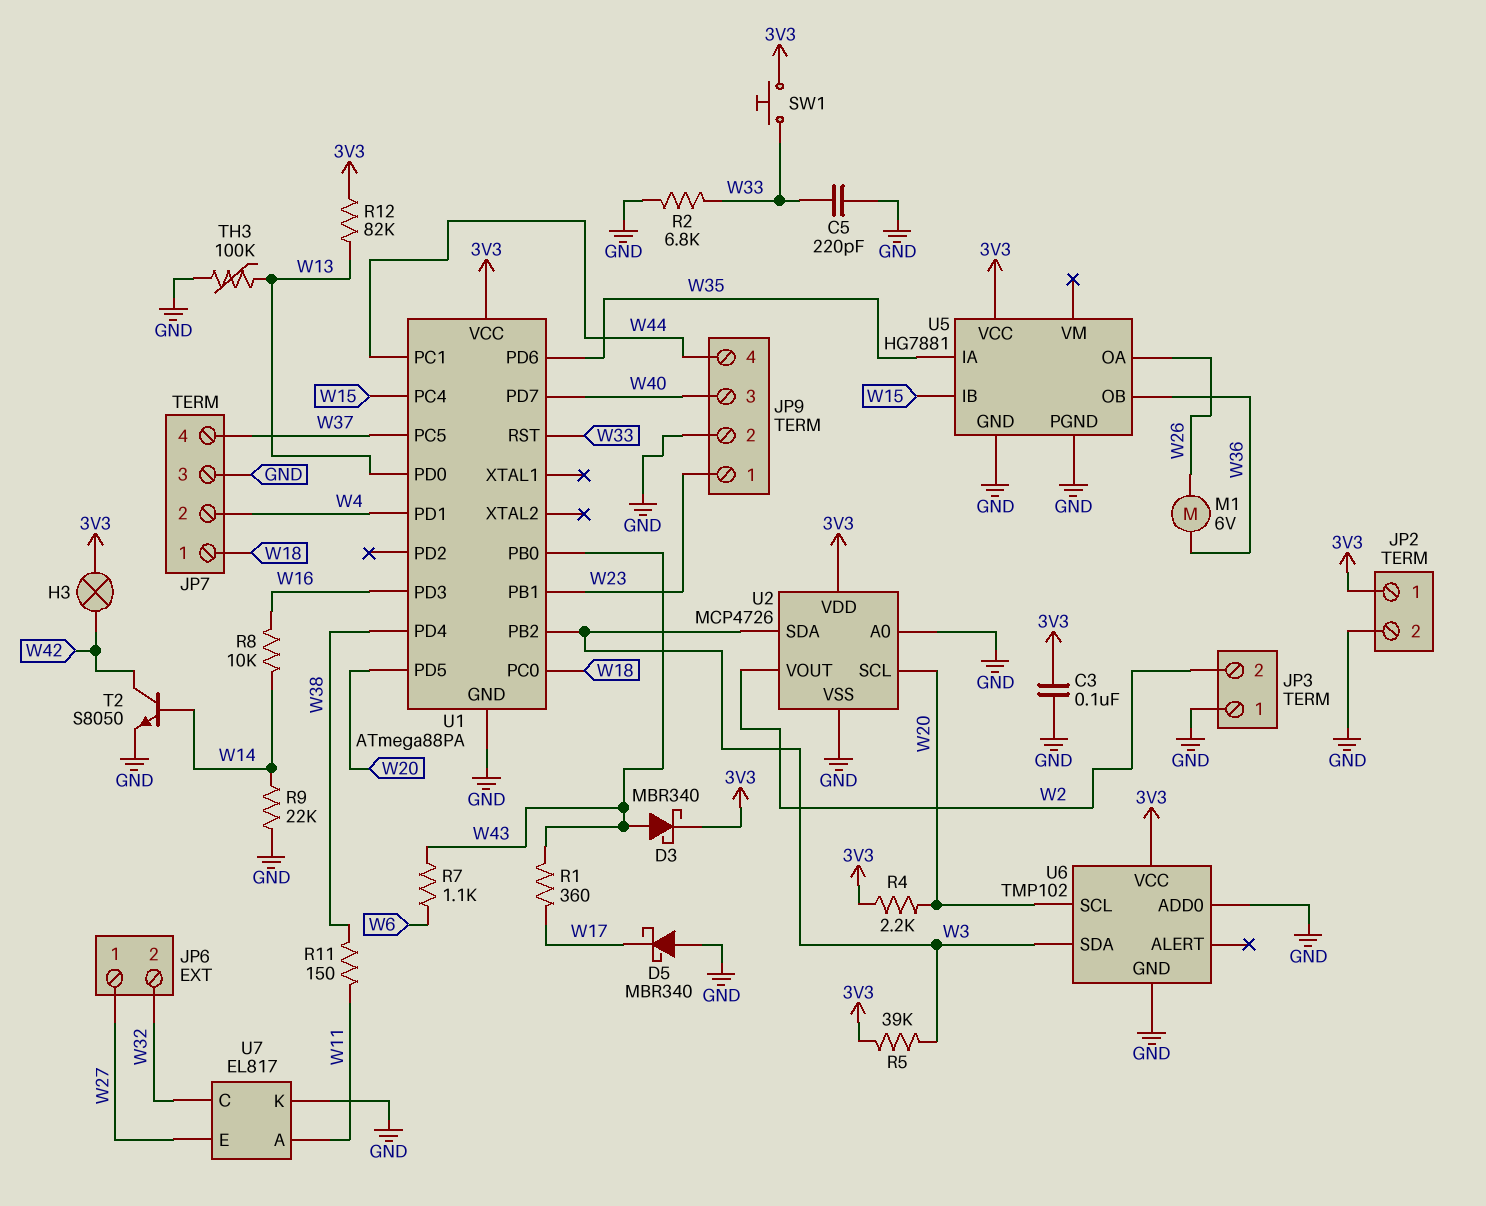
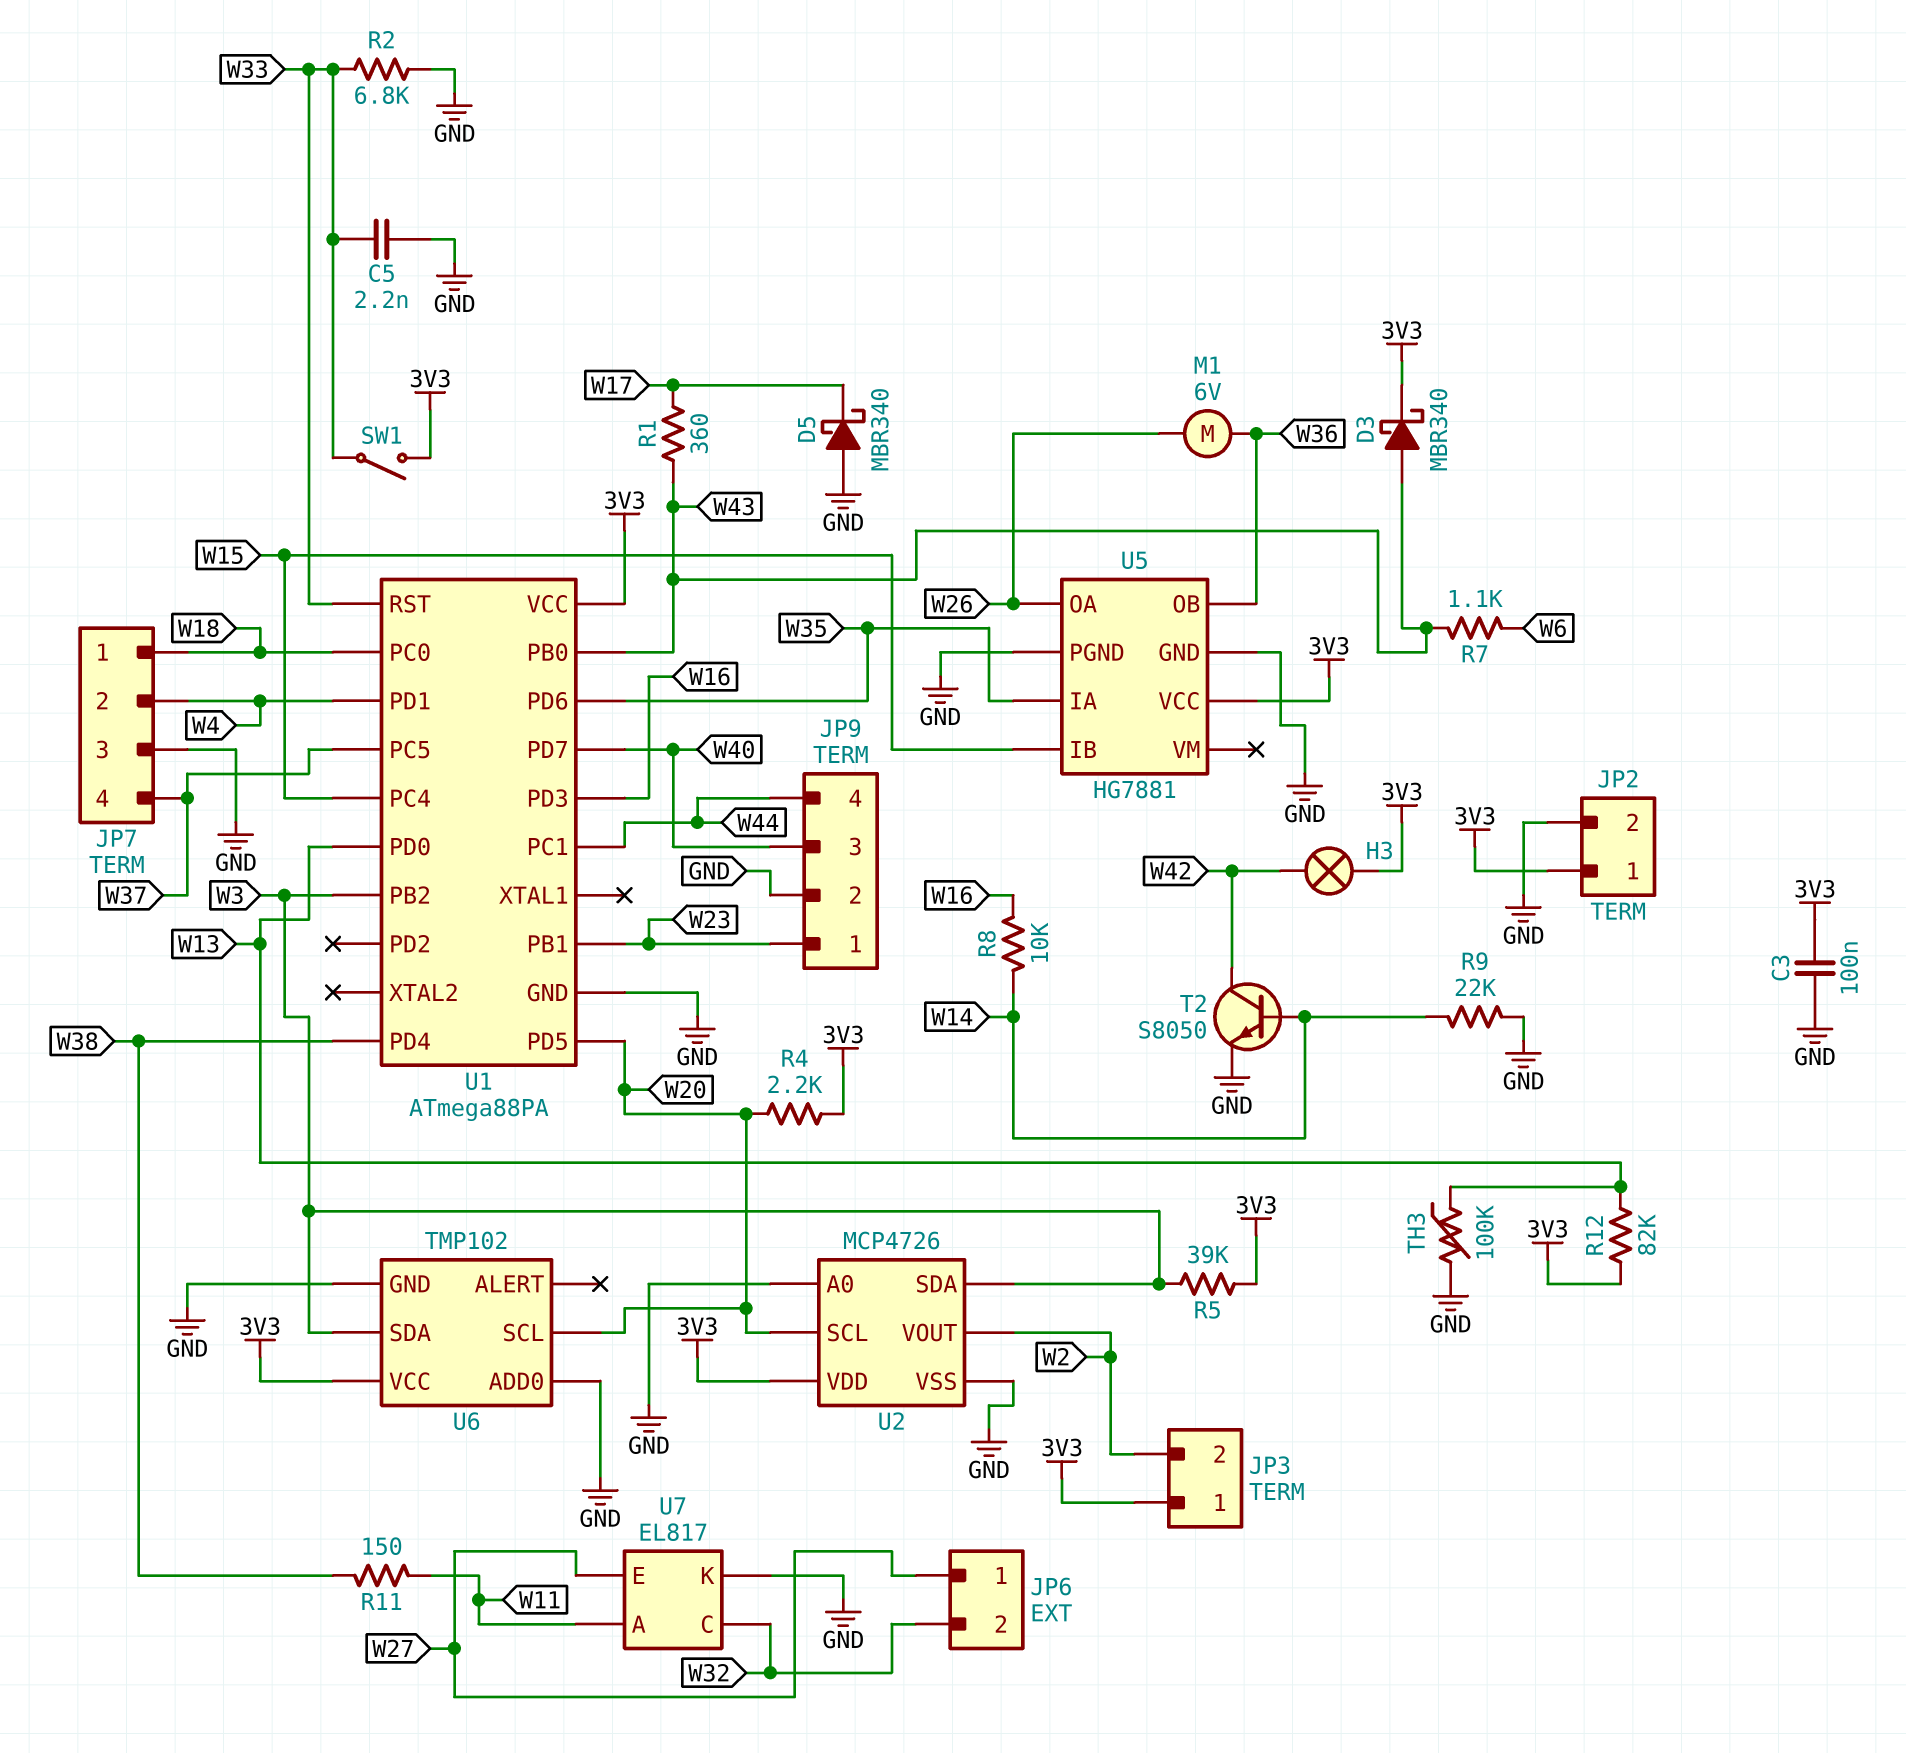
C5: 220pF (GND, W33) -> 2.2nF (GND, W33)
JP3 pin 1: GND -> 3V3
SW1: button (3V3, W33) -> switch (3V3, W33)

